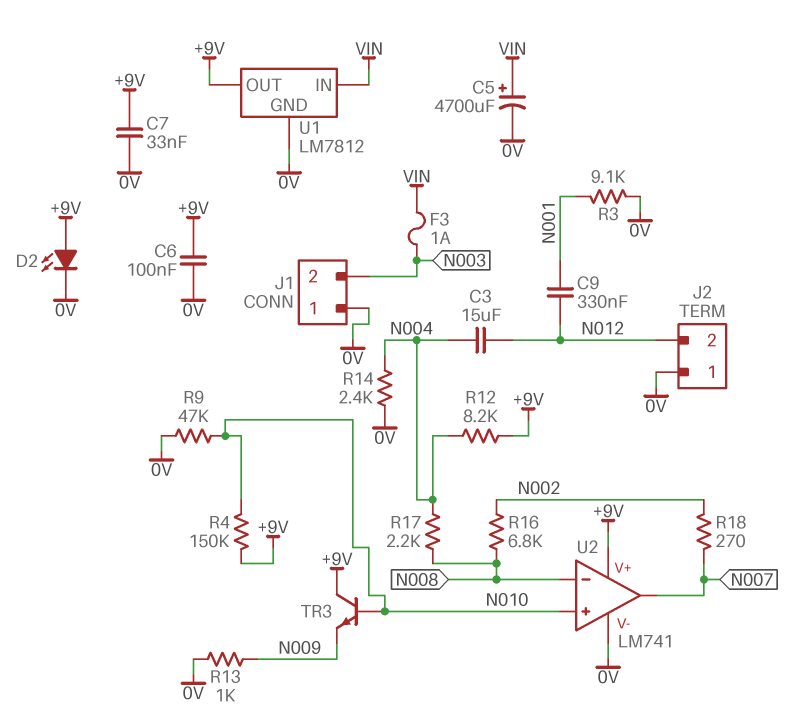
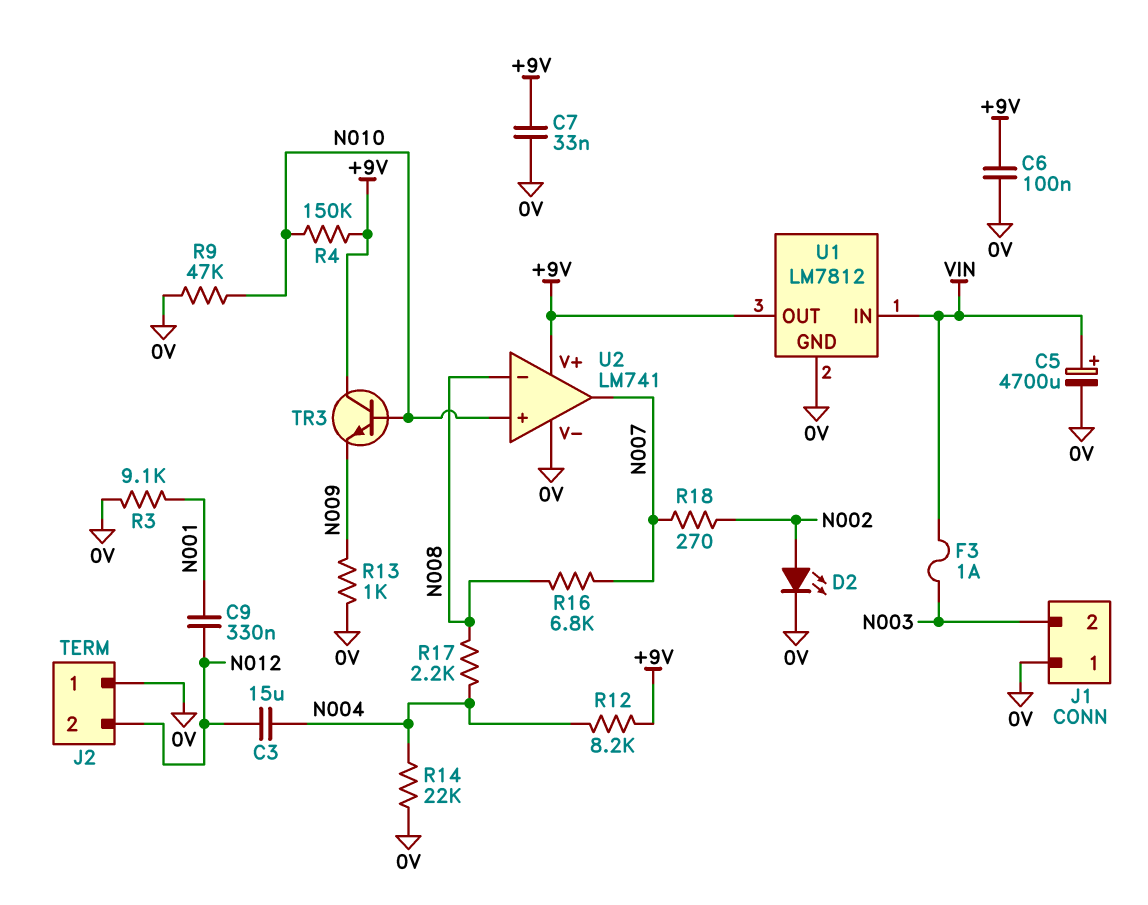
D2: LED (A +9V, K 0V) -> LED (A N002, K 0V)
R14: 2.4k (0V, N004) -> 22k (0V, N004)
R16: 6.8k (N002, N008) -> 6.8k (N007, N008)

